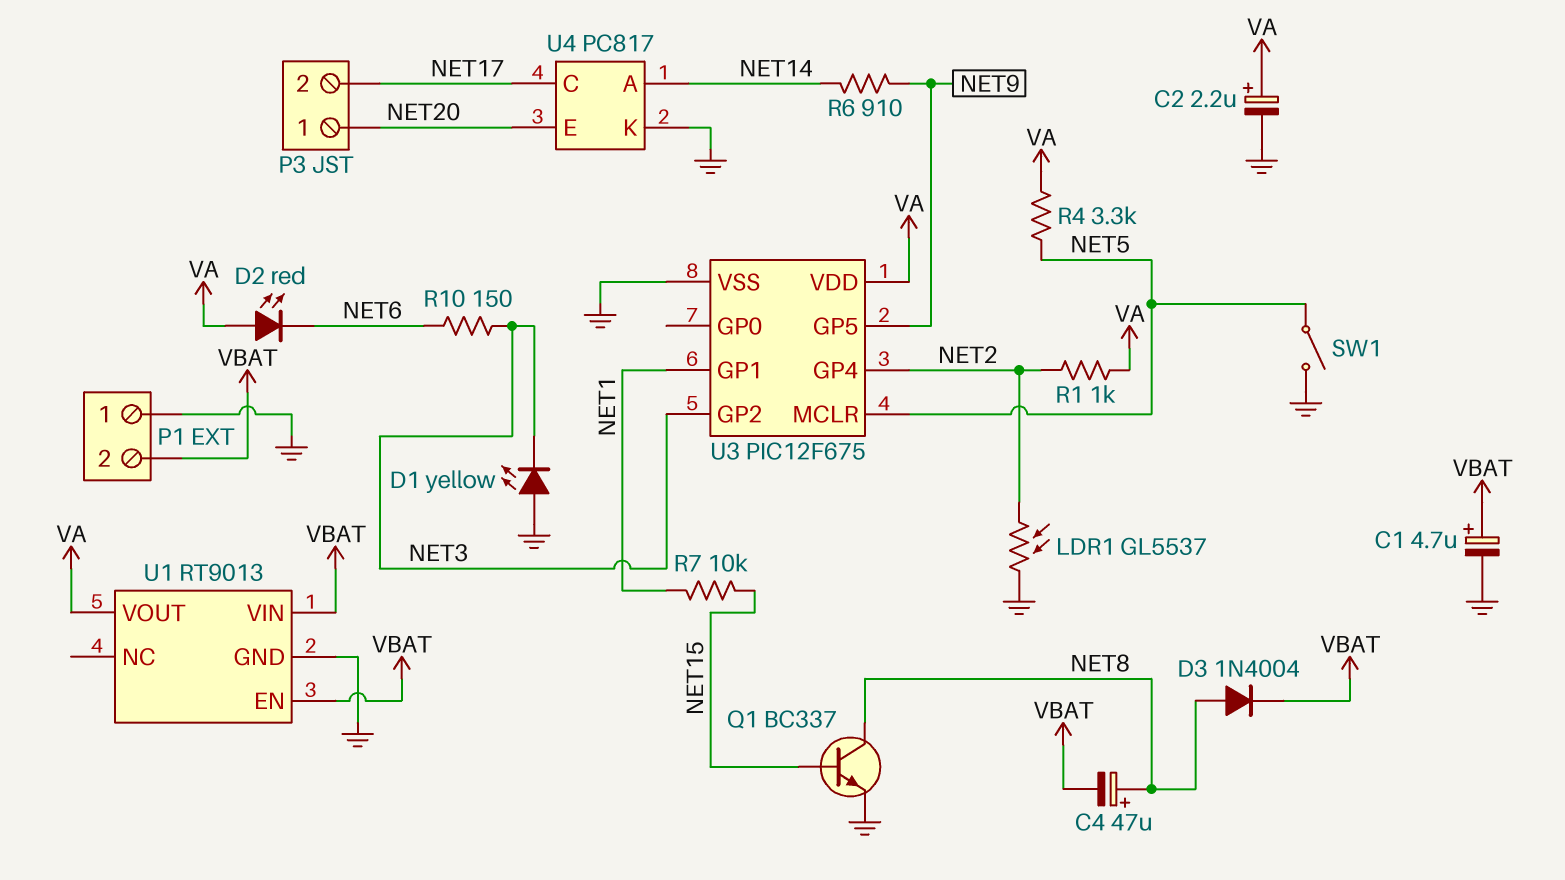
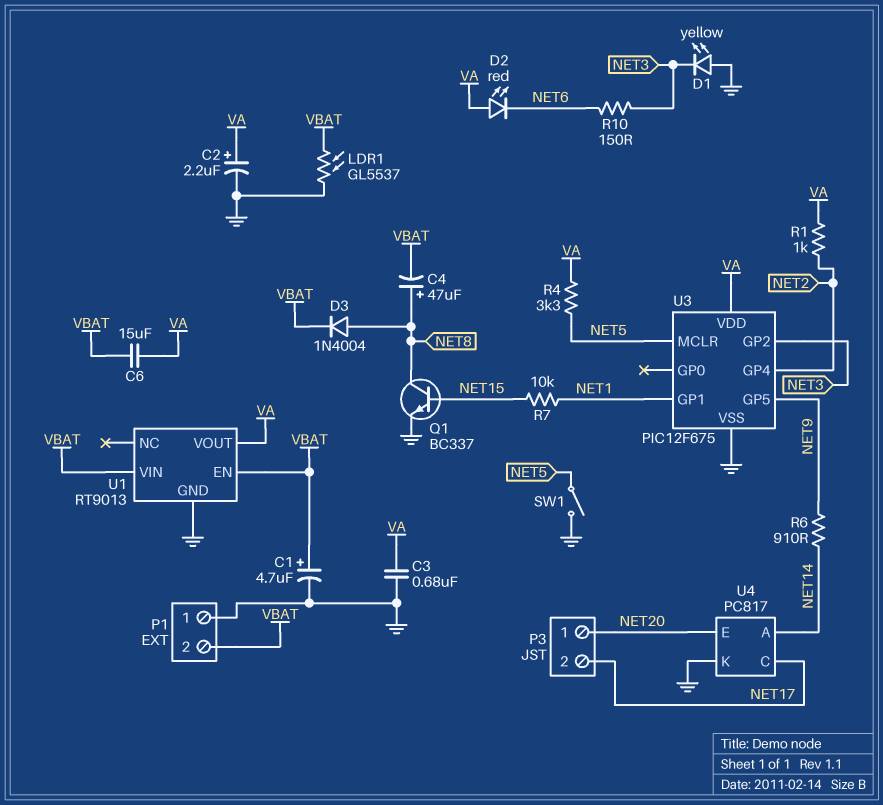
C3: none -> 680nF (GND, VA)
C6: none -> 15uF (VA, VBAT)
LDR1: GL5537 (GND, NET2) -> GL5537 (GND, VBAT)

